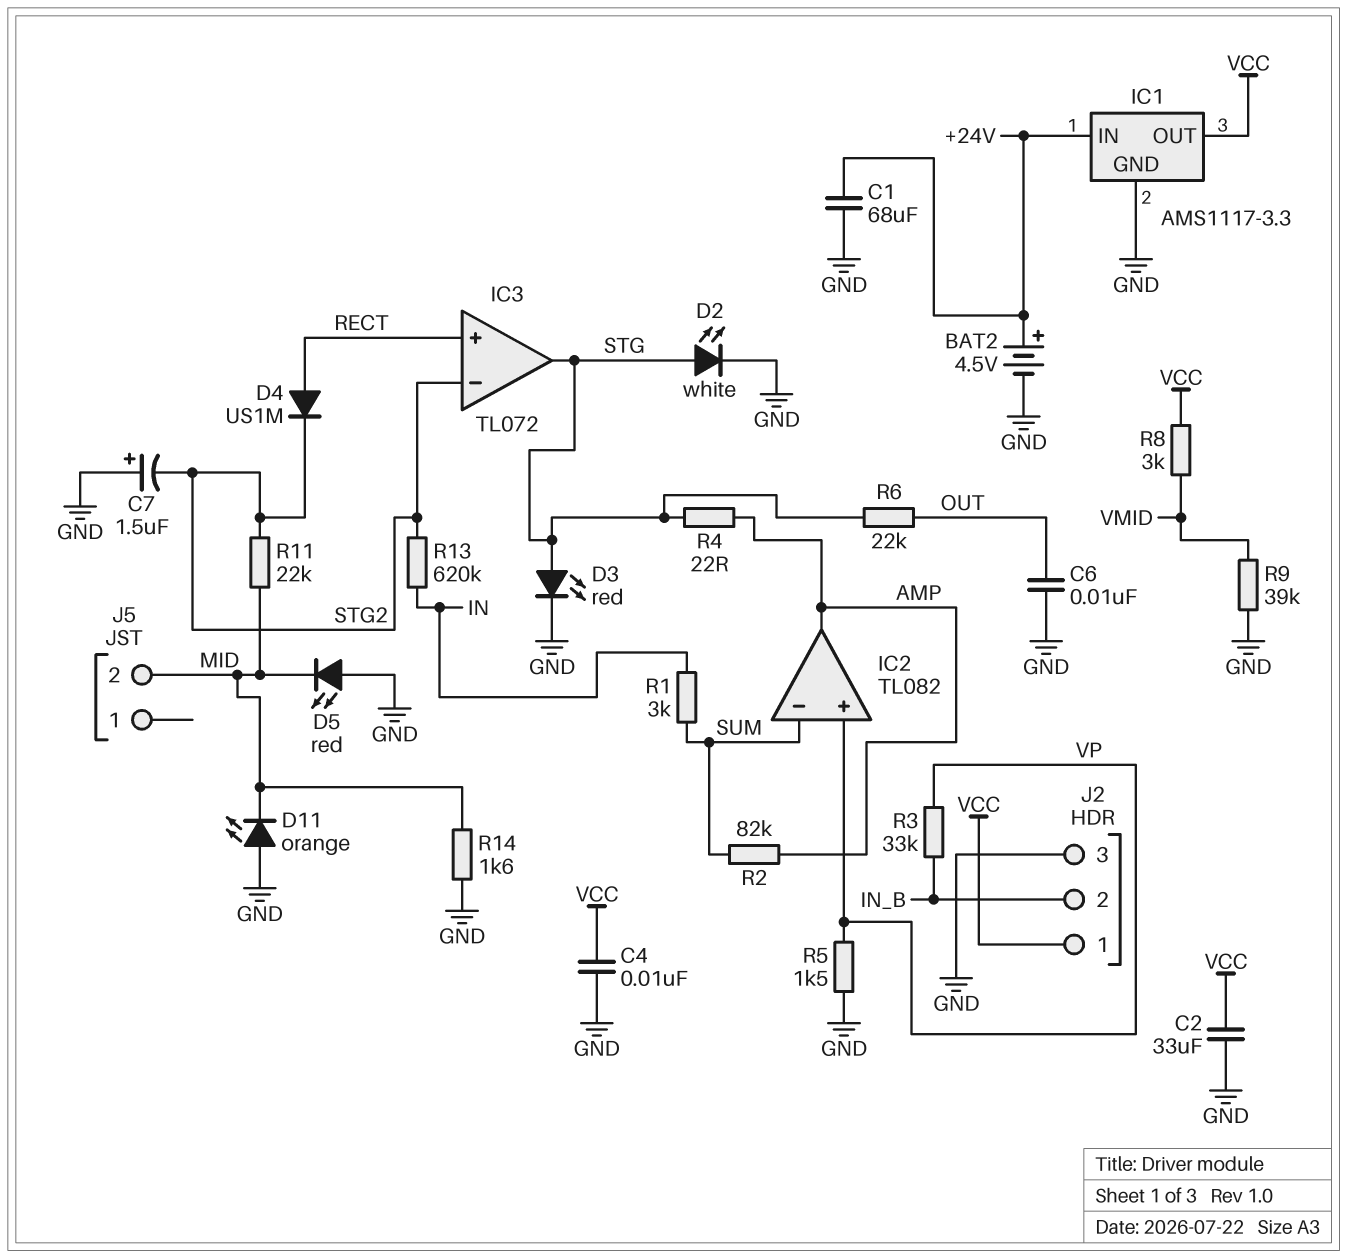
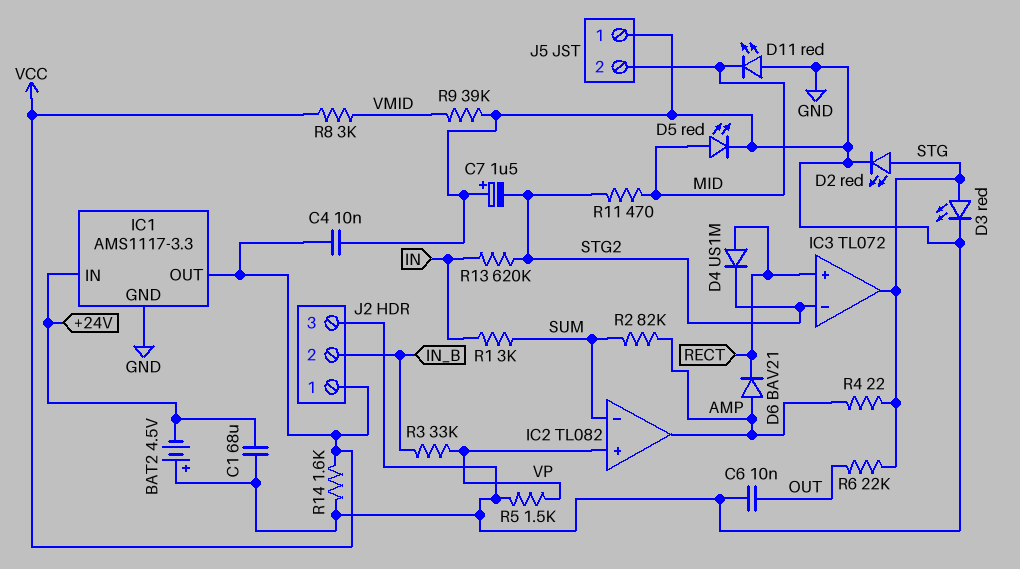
BAT2: 4.5V (plus +24V, minus GND) -> 4.5V (plus GND, minus +24V)
C2: 33uF (GND, VCC) -> none
D2: LED white (A STG, K GND) -> LED red (A STG, K GND)
D5: LED red (A GND, K MID) -> LED red (A MID, K GND)
D6: none -> diode BAV21 (A AMP, K RECT)
D11: LED orange (A GND, K MID) -> LED red (A GND, K MID)
J5 pin 1: none -> GND
R11: 22k (MID, STG2) -> 470 (MID, STG2)
R14: 1.6k (GND, MID) -> 1.6k (GND, VCC)

